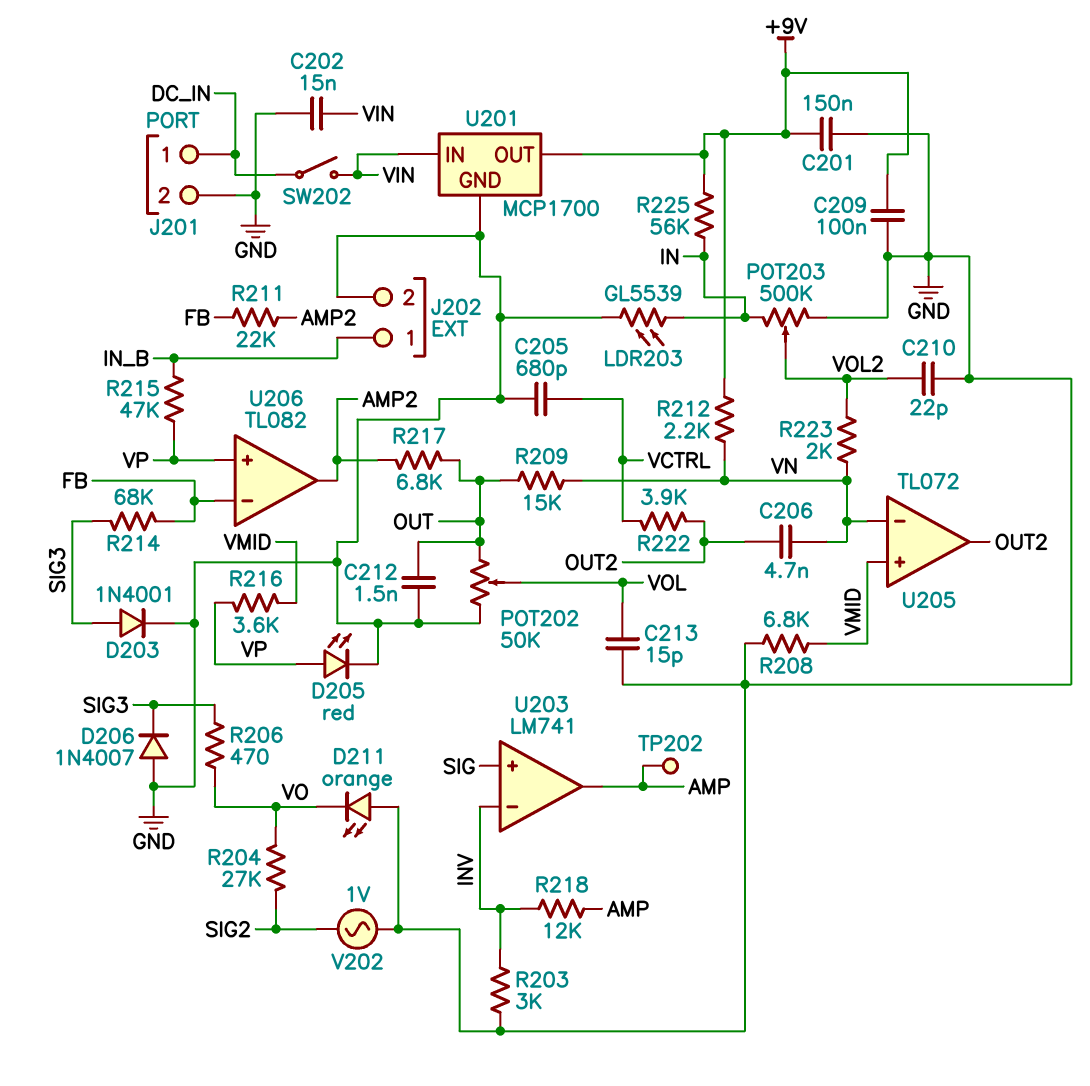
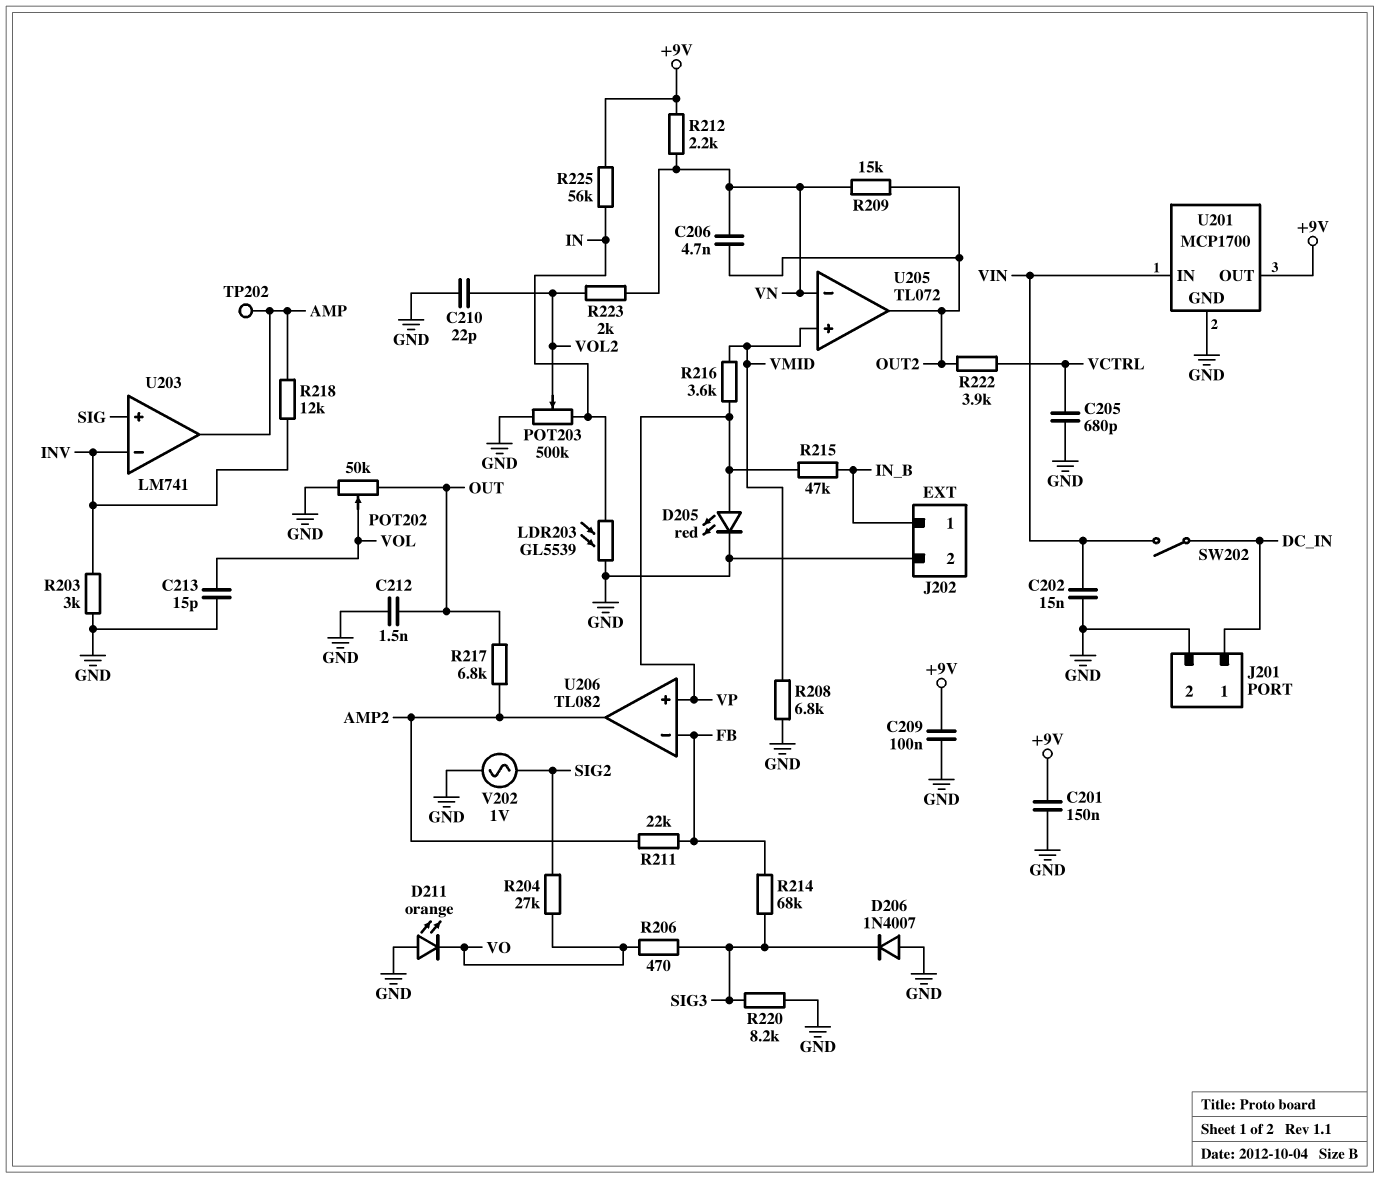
D203: diode 1N4001 (A SIG3, K GND) -> none
R209: 15k (OUT, VN) -> 15k (OUT2, VN)
R220: none -> 8.2k (GND, SIG3)

